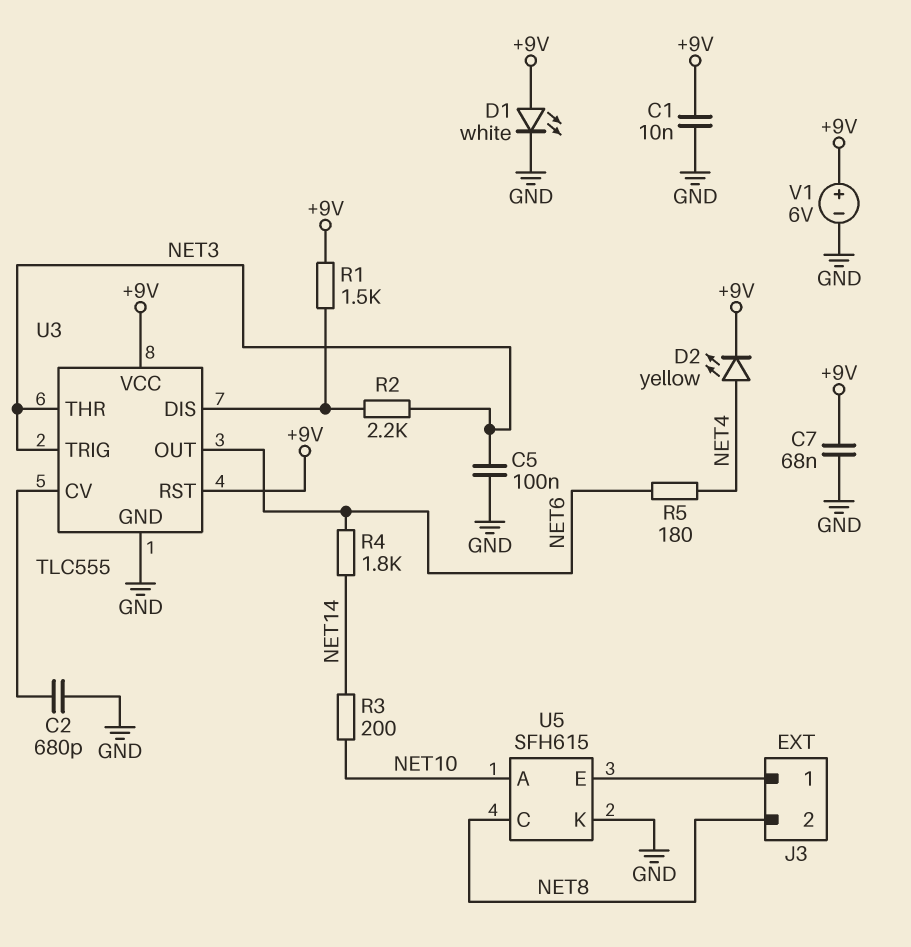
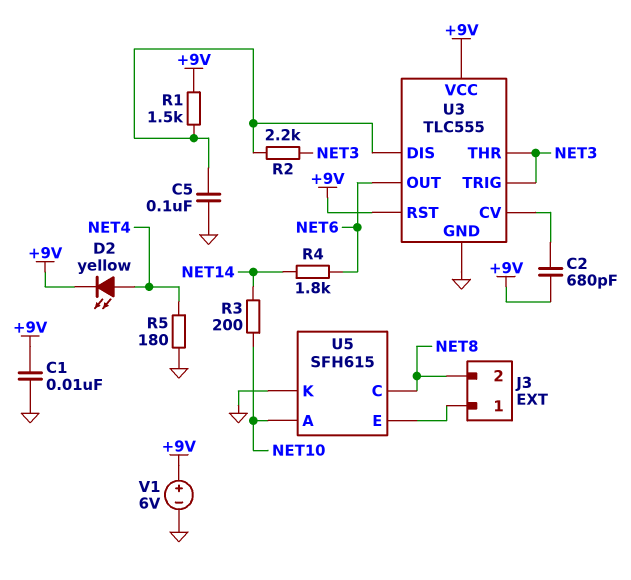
C2: 680pF (GND, U3/CV) -> 680pF (+9V, U3/CV)
C5: 100nF (GND, NET3) -> 100nF (GND, U3/DIS)
C7: 68nF (+9V, GND) -> none
D1: LED white (A +9V, K GND) -> none
R5: 180 (NET4, NET6) -> 180 (GND, NET4)

